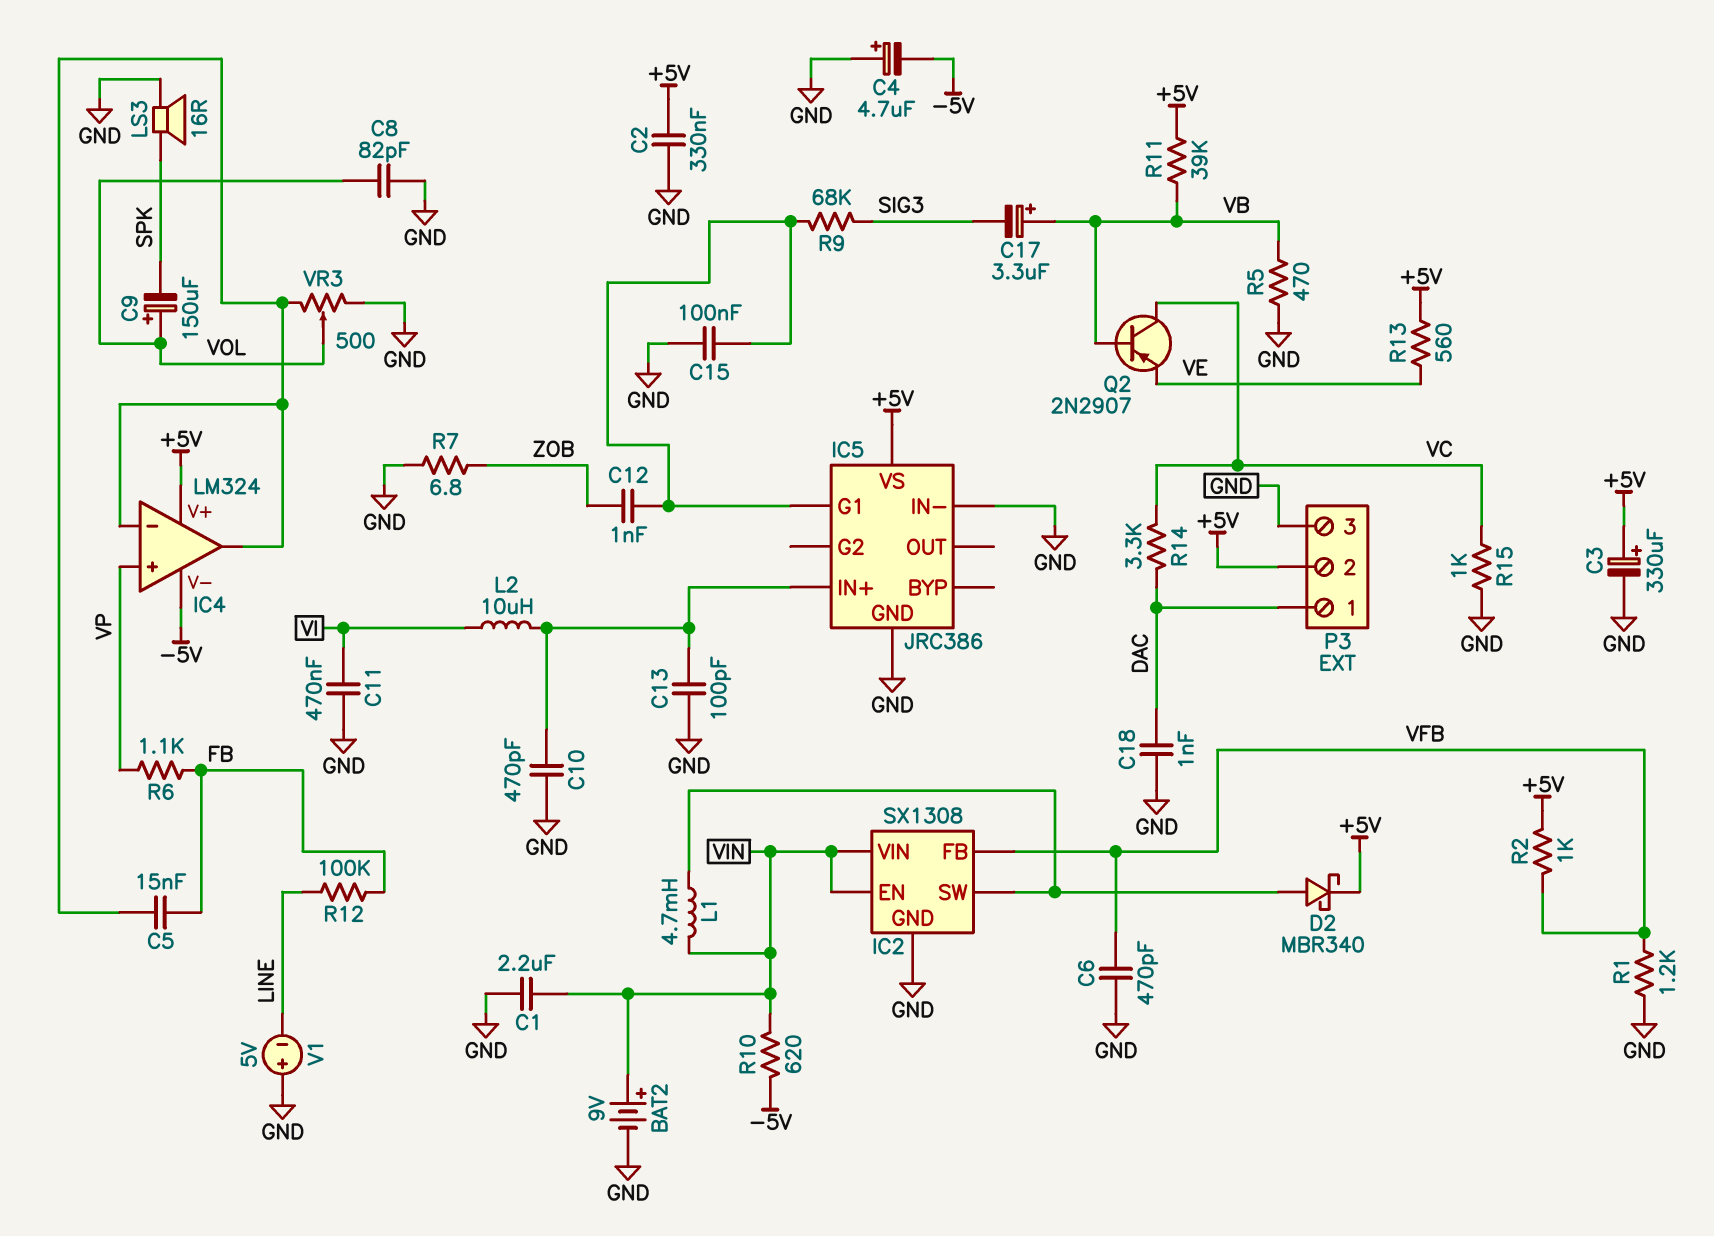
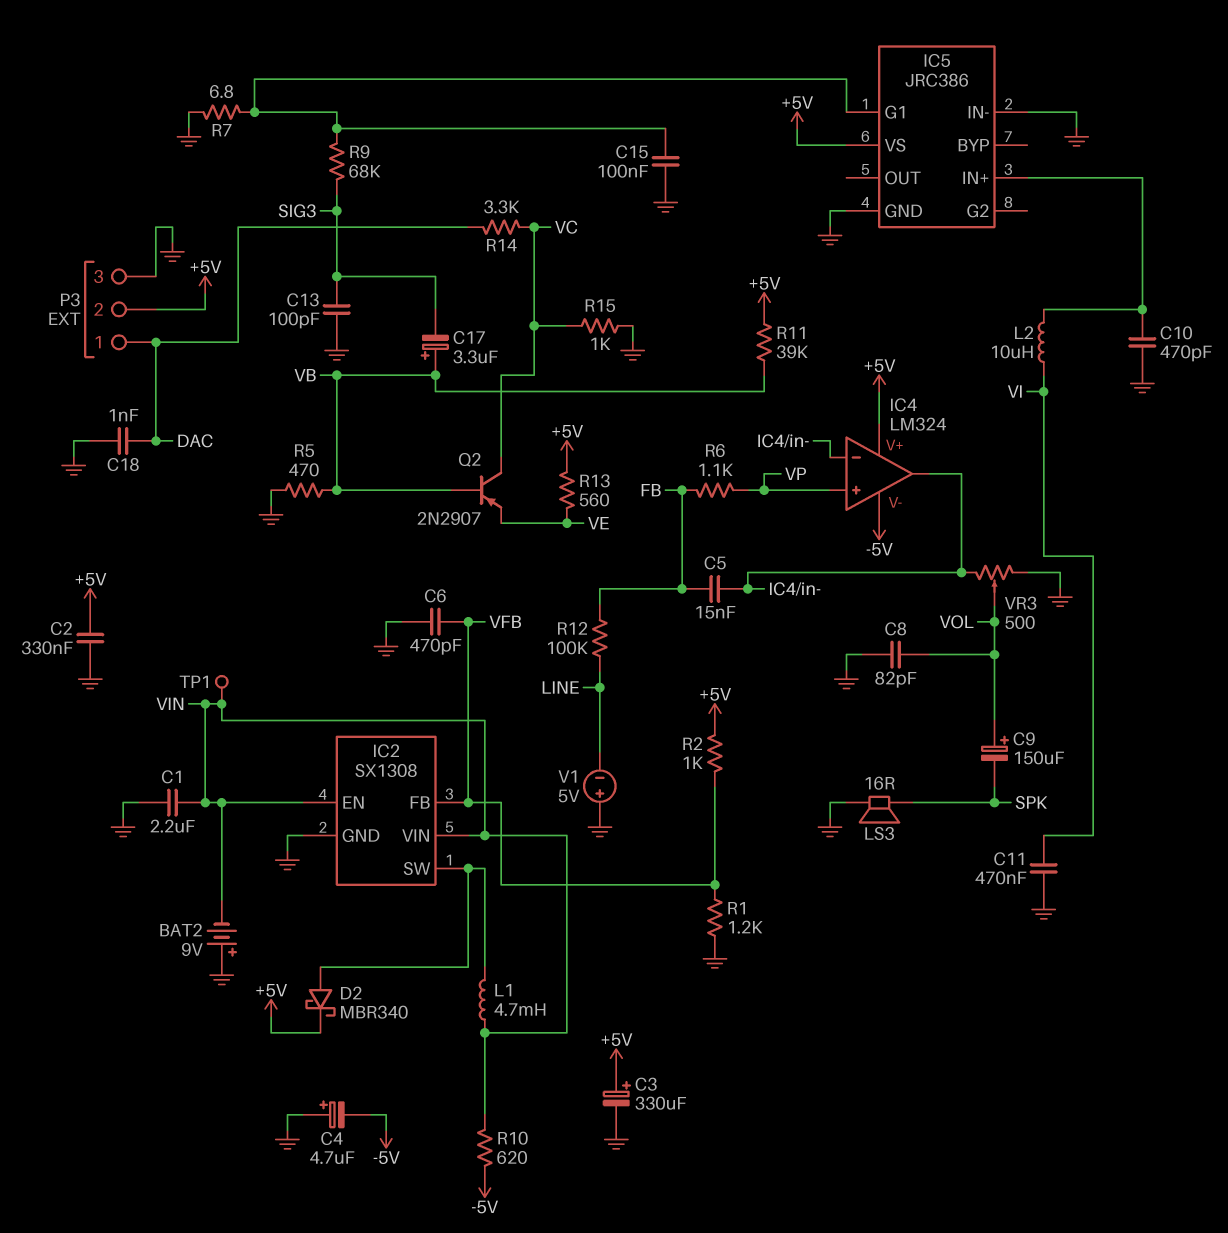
BAT2: 9V (plus VIN, minus GND) -> 9V (plus GND, minus VIN)
C12: 1nF (IC5/G1, ZOB) -> none
C13: 100pF (GND, IC5/IN+) -> 100pF (GND, SIG3)
R7: 6.8 (GND, ZOB) -> 6.8 (GND, IC5/G1)
TP1: none -> test point (VIN)

